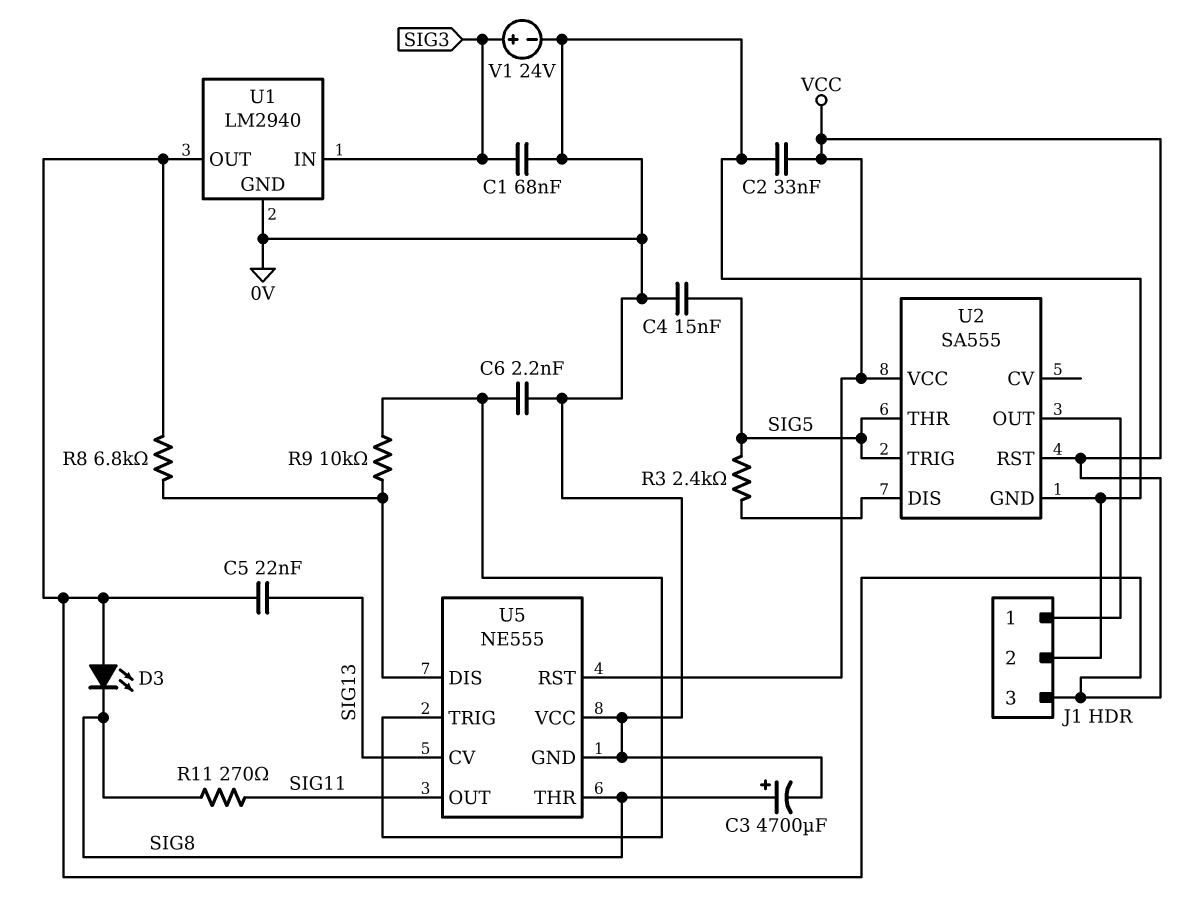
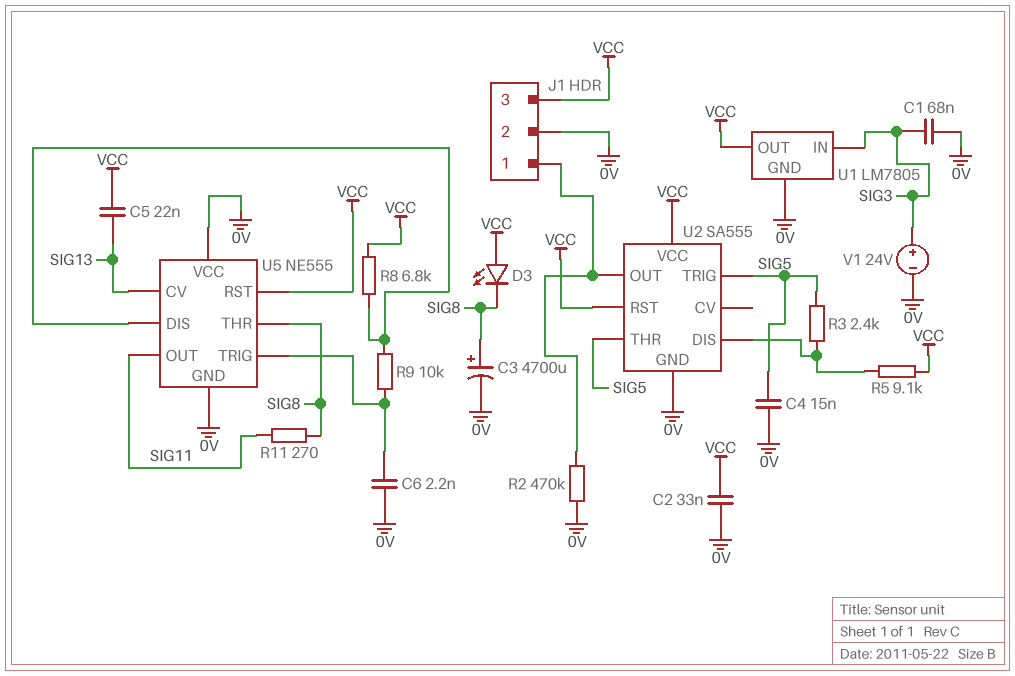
R2: none -> 470k (0V, J1/1)
R5: none -> 9.1k (U2/DIS, VCC)
U1: LM2940 -> LM7805

